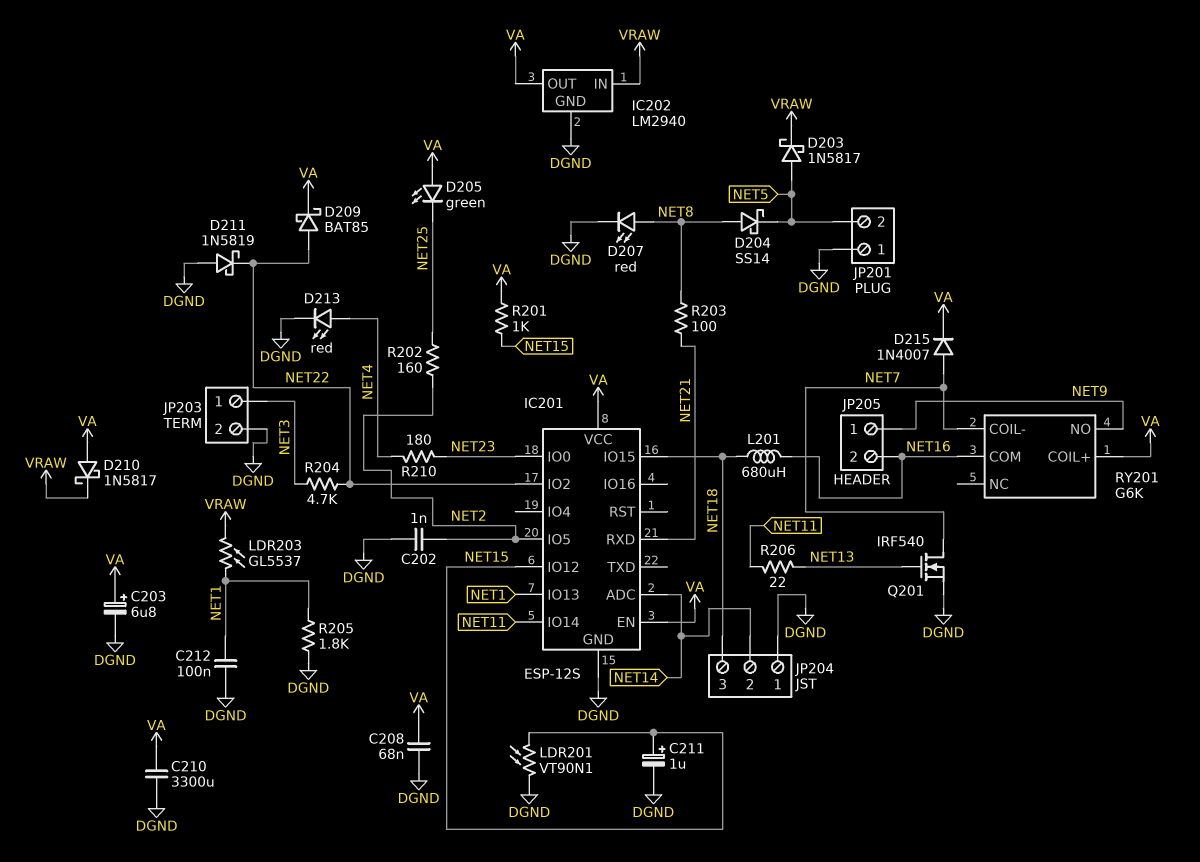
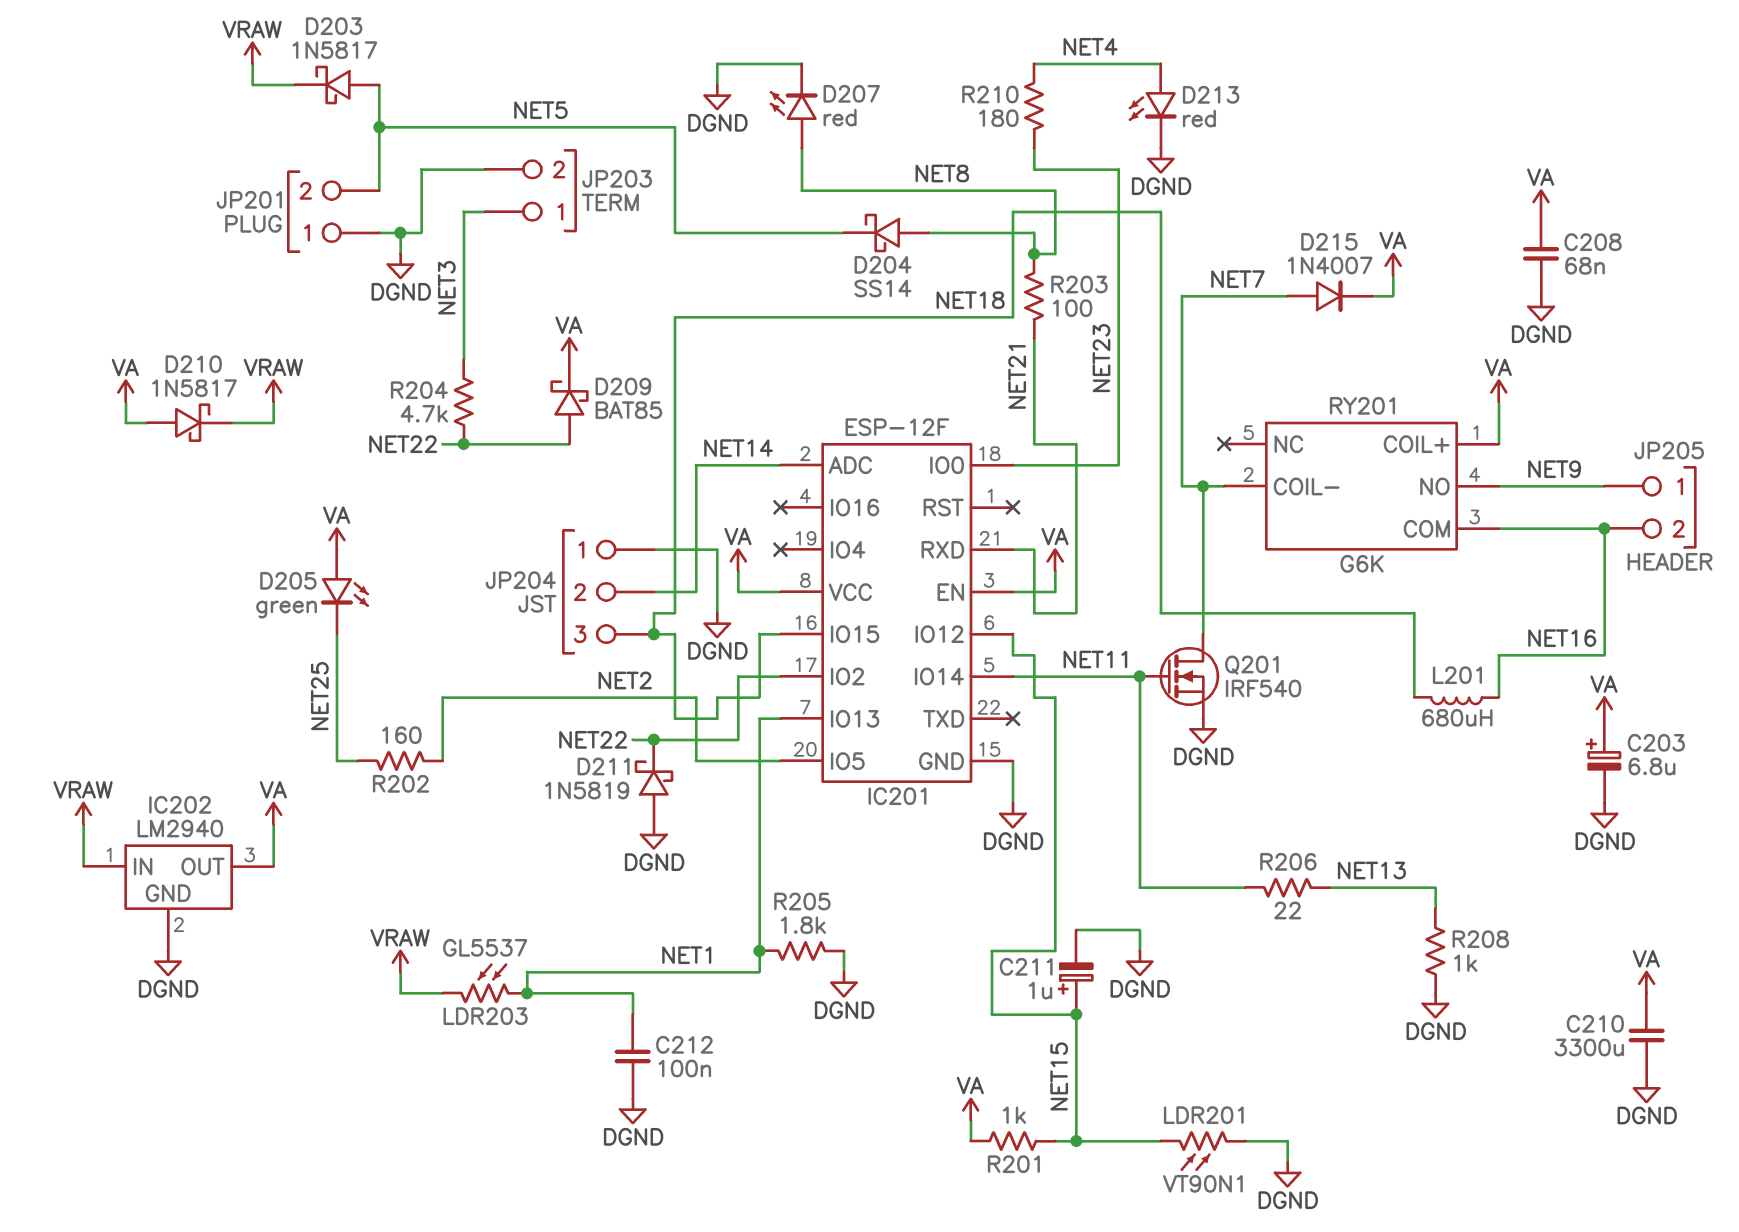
C202: 1nF (DGND, NET2) -> none
IC201: ESP-12S -> ESP-12F
Q201: NMOS IRF540 (G NET13, D NET7, S DGND) -> NMOS IRF540 (G NET11, D NET7, S DGND)
R208: none -> 1k (DGND, NET13)

